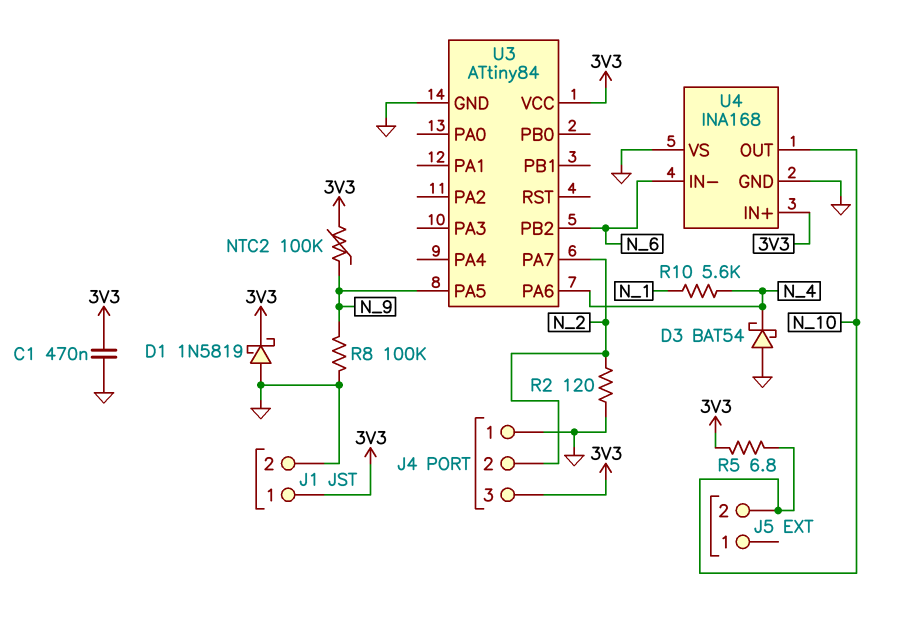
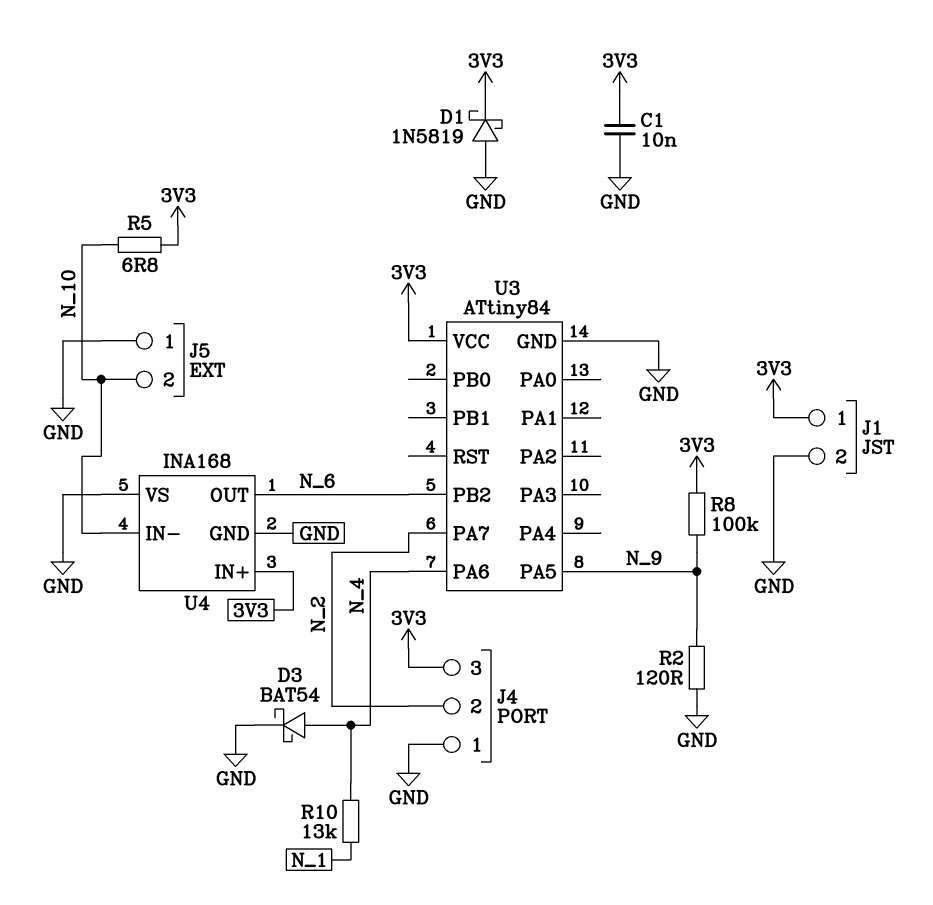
C1: 470nF (3V3, GND) -> 10nF (3V3, GND)
D3: schottky BAT54 (A GND, K N_4) -> schottky BAT54 (A N_4, K GND)
J5 pin 1: none -> GND
NTC2: 100k (3V3, N_9) -> none
R2: 120 (GND, N_2) -> 120 (GND, N_9)
R8: 100k (GND, N_9) -> 100k (3V3, N_9)
R10: 5.6k (N_1, N_4) -> 13k (N_1, N_4)
U4 pin IN-: N_6 -> N_10
U4 pin OUT: N_10 -> N_6

